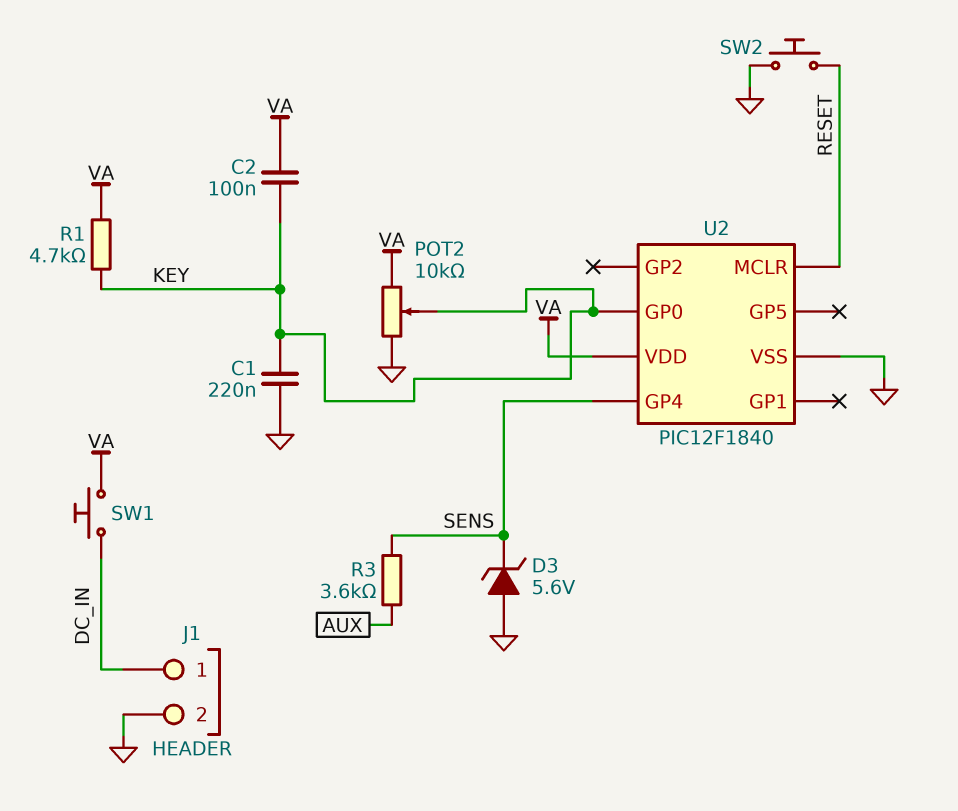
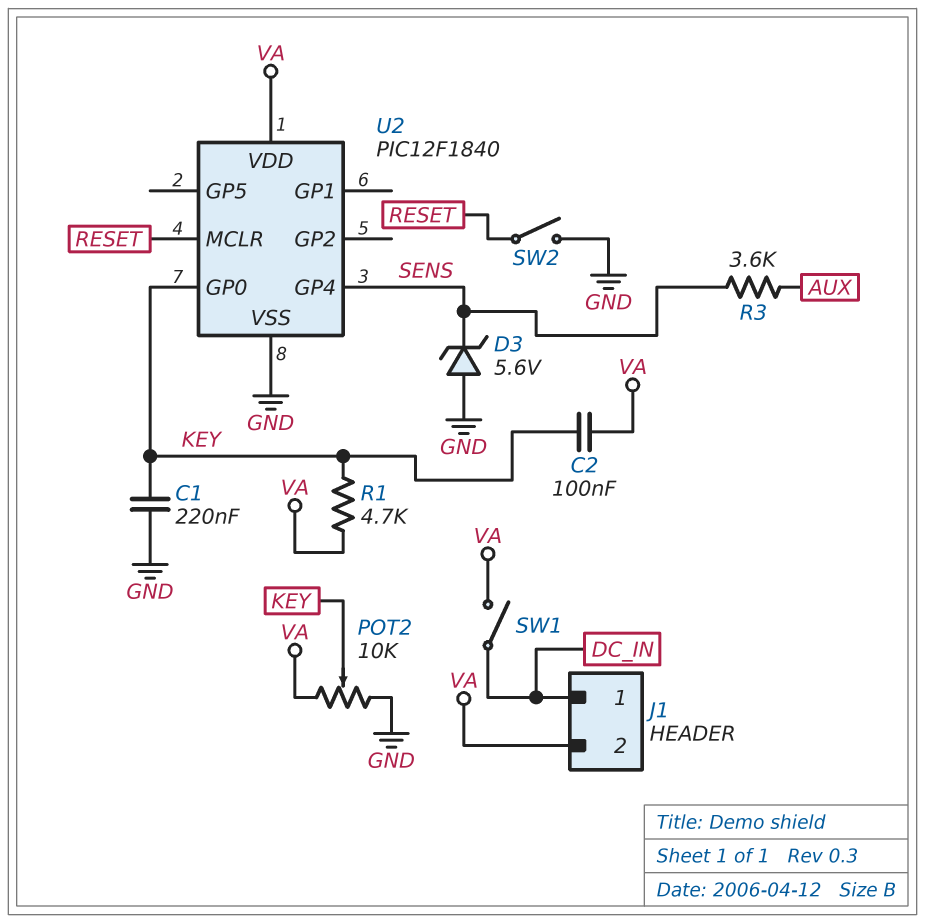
J1 pin 2: GND -> VA
SW1: button (DC_IN, VA) -> switch (DC_IN, VA)
SW2: button (GND, RESET) -> switch (GND, RESET)

